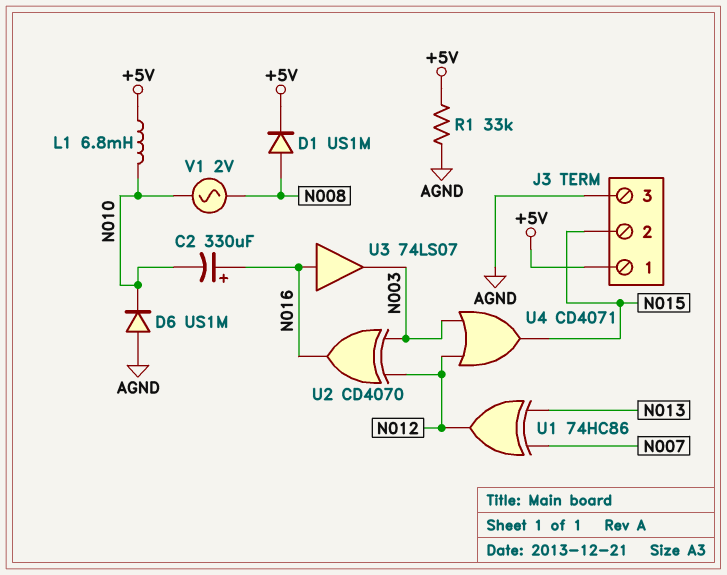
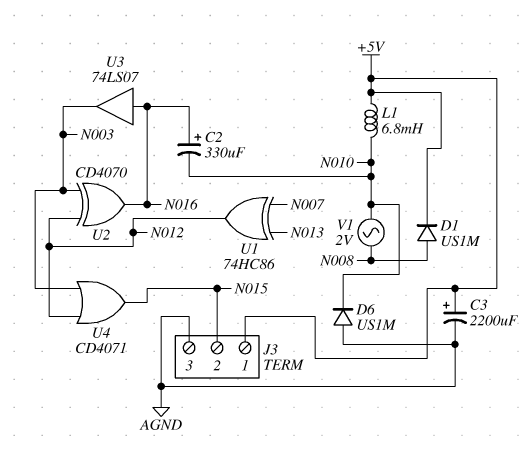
C3: none -> 2200uF (plus +5V, minus AGND)
R1: 33k (+5V, AGND) -> none

